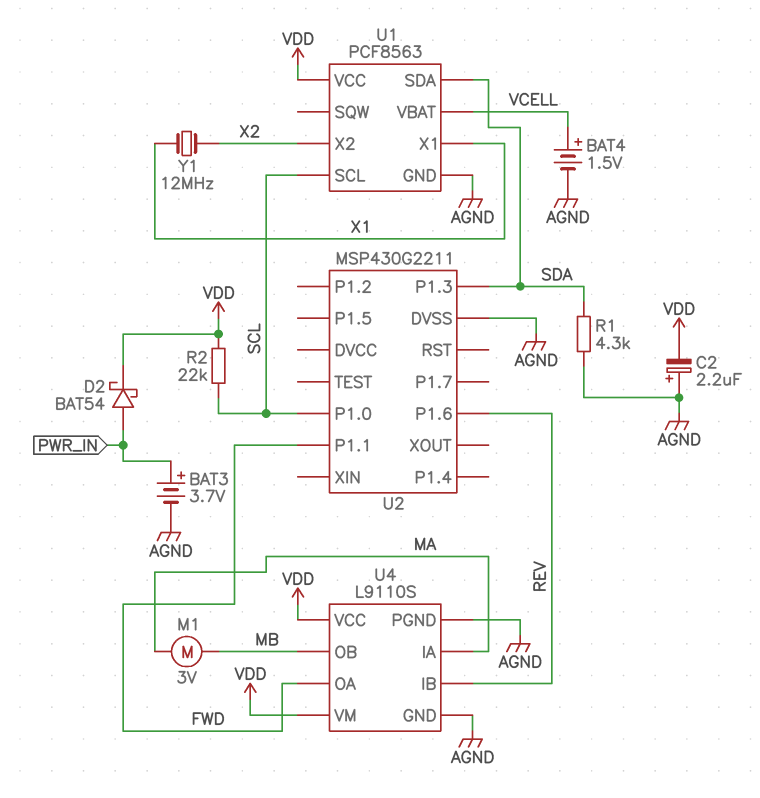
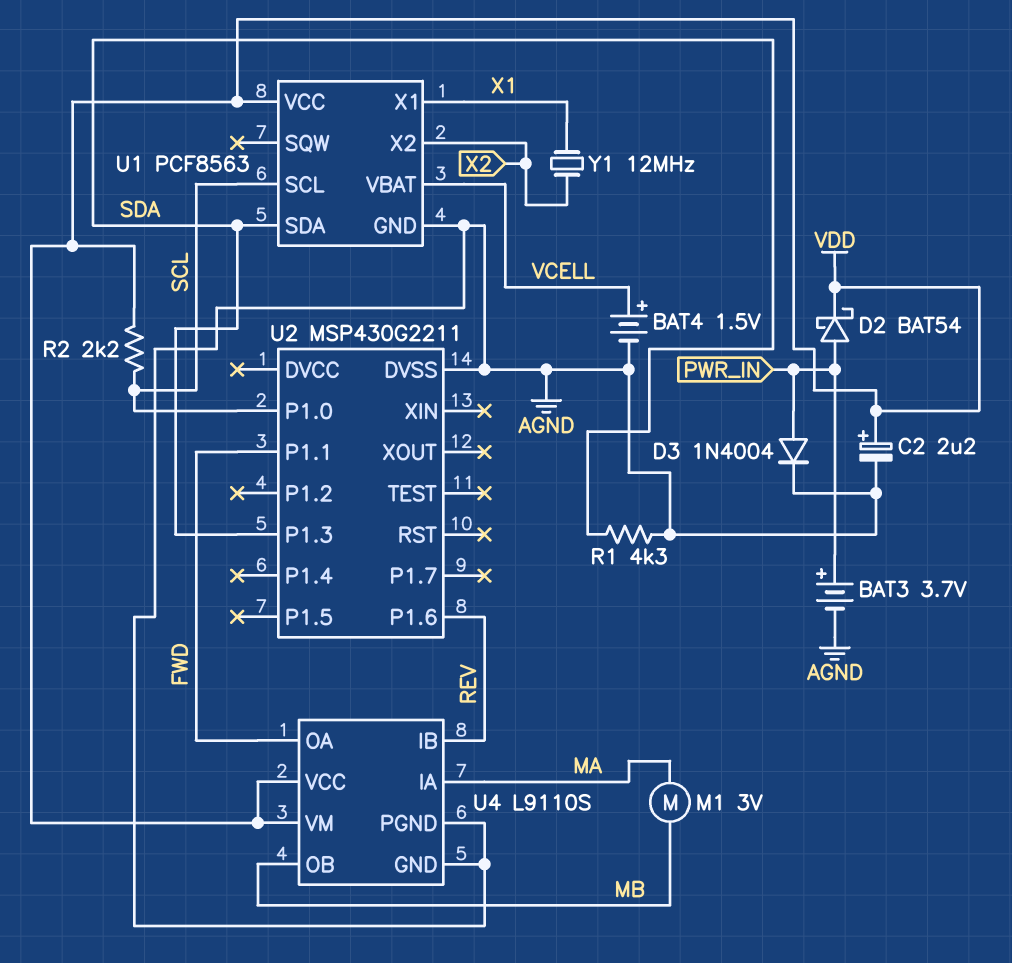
C2: 2.2uF (plus AGND, minus VDD) -> 2.2uF (plus VDD, minus AGND)
D3: none -> diode 1N4004 (A PWR_IN, K AGND)
R2: 22k (SCL, VDD) -> 2.2k (SCL, VDD)

